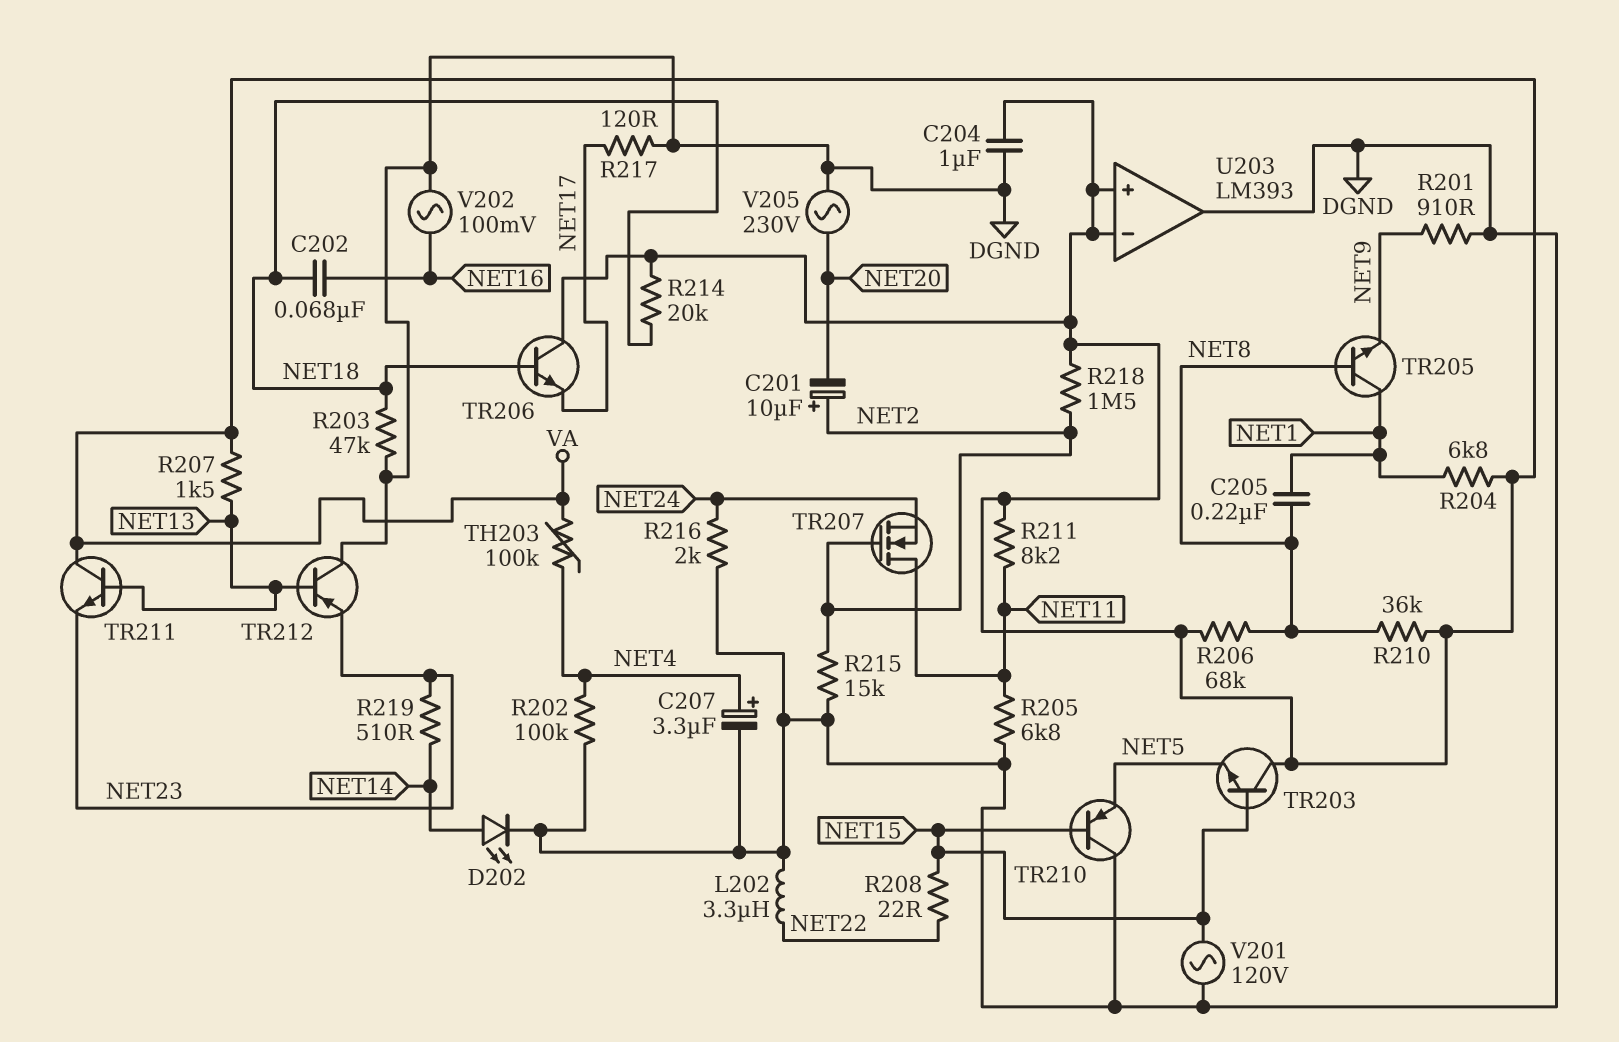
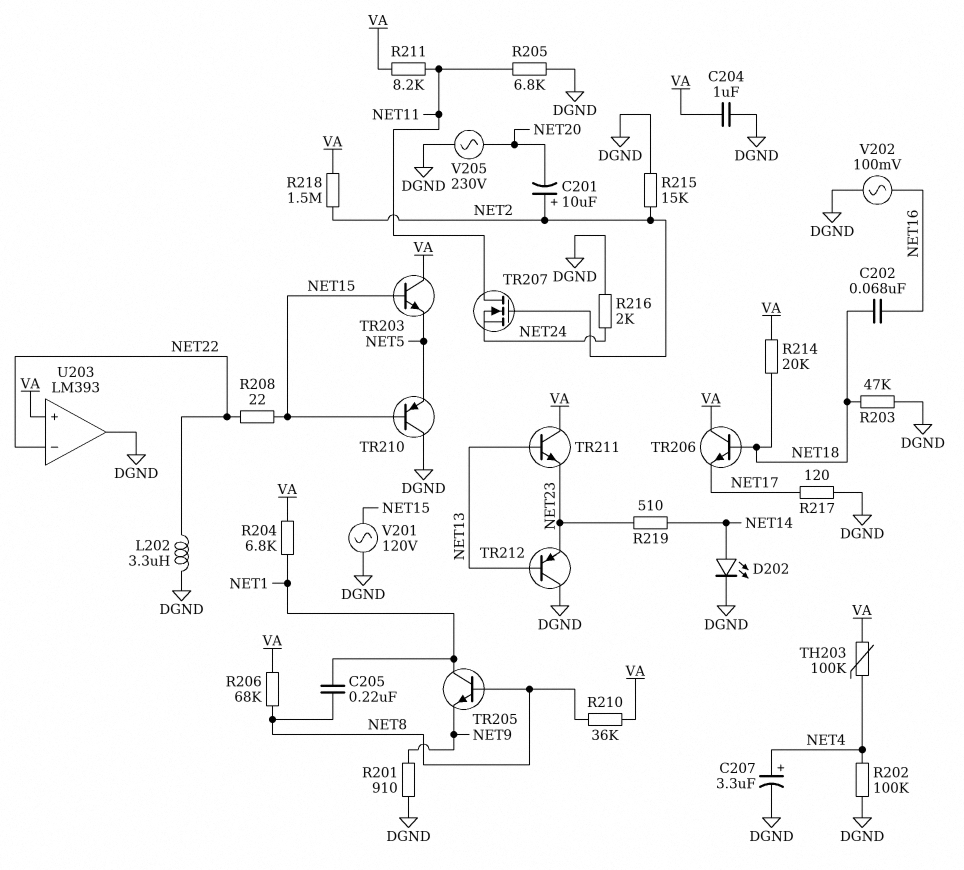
R207: 1.5k (NET13, VA) -> none
U203 pin in-: VA -> NET22

